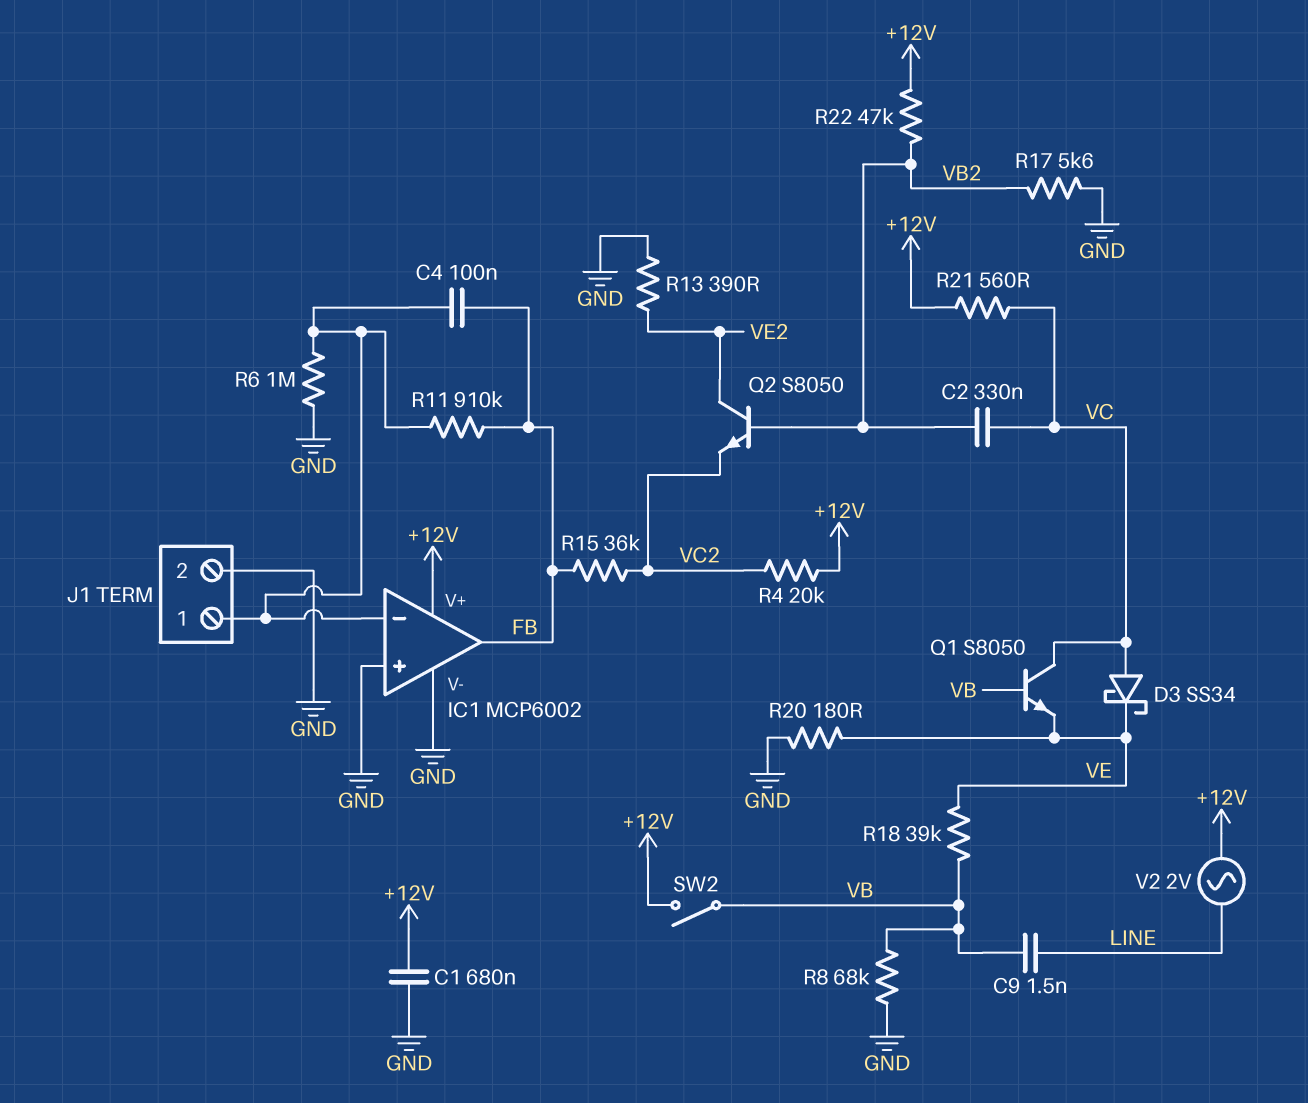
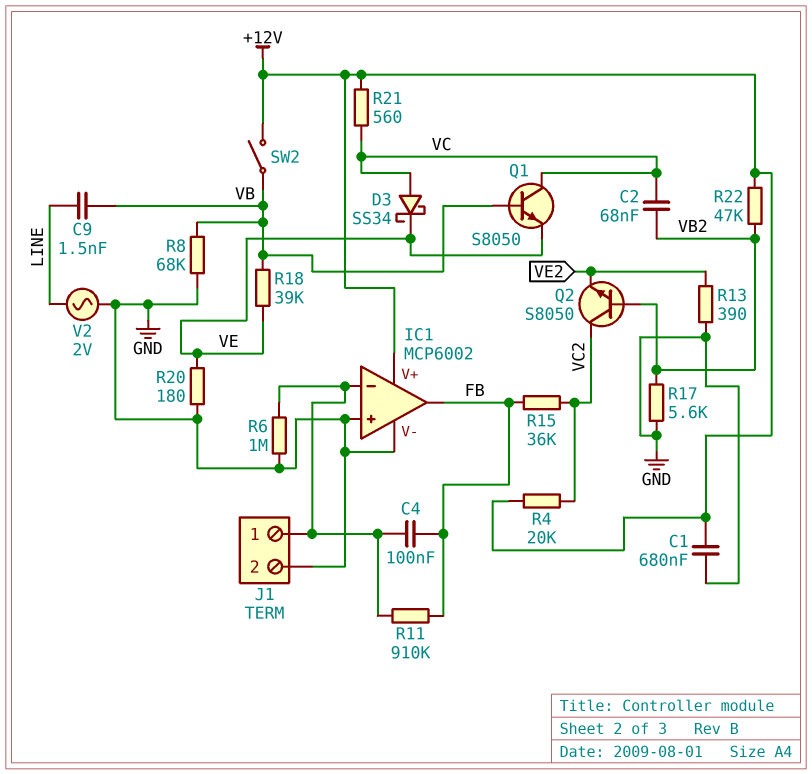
C2: 330nF (VB2, VC) -> 68nF (VB2, VC)
Q2: NPN S8050 (B VB2, C VE2, E VC2) -> NPN S8050 (B VB2, C VC2, E VE2)
V2: AC 2V (+12V, LINE) -> AC 2V (GND, LINE)

